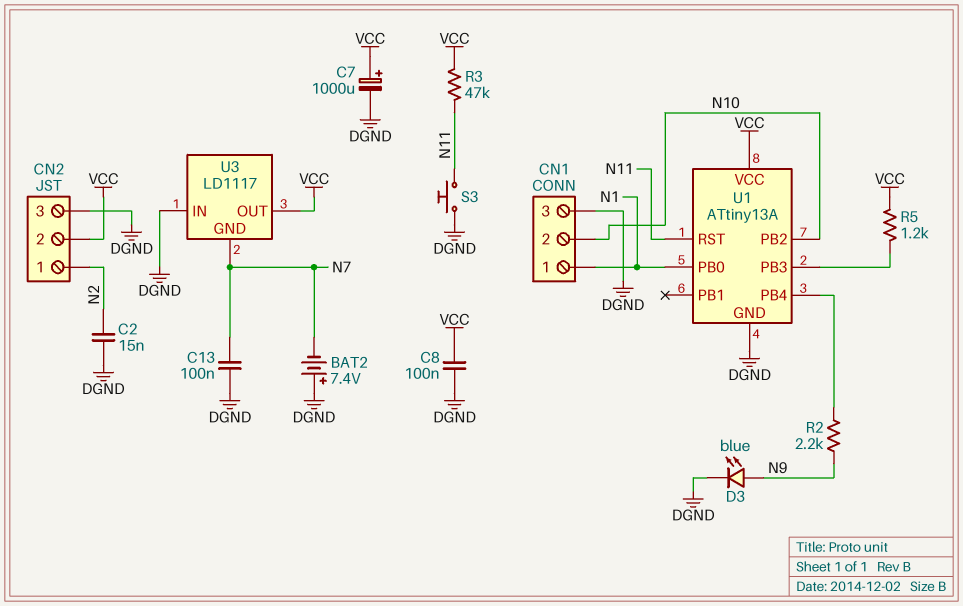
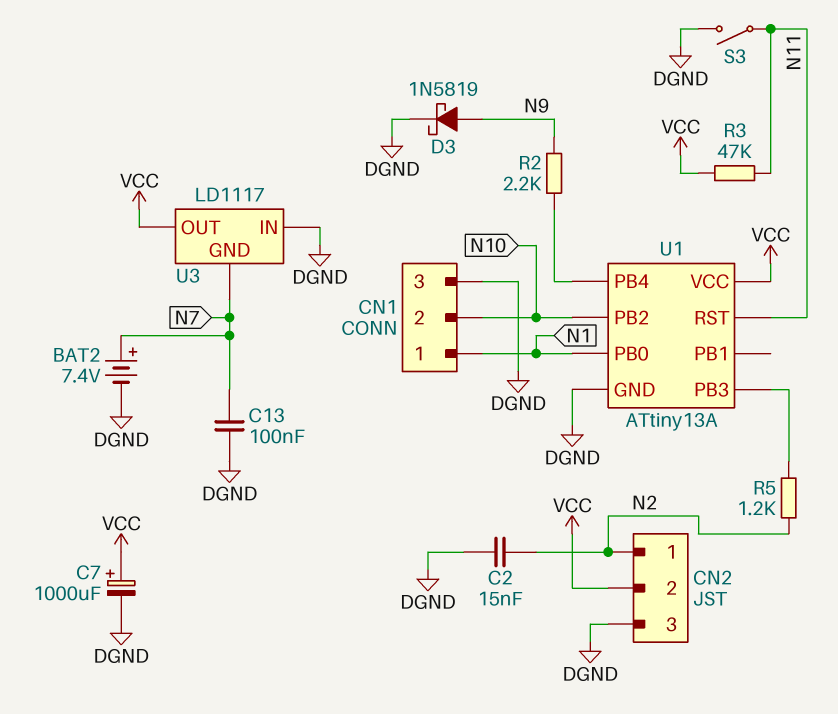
BAT2: 7.4V (plus DGND, minus N7) -> 7.4V (plus N7, minus DGND)
C8: 100nF (DGND, VCC) -> none
D3: LED blue (A N9, K DGND) -> schottky 1N5819 (A N9, K DGND)
R5: 1.2k (U1/PB3, VCC) -> 1.2k (N2, U1/PB3)
S3: button (DGND, N11) -> switch (DGND, N11)

